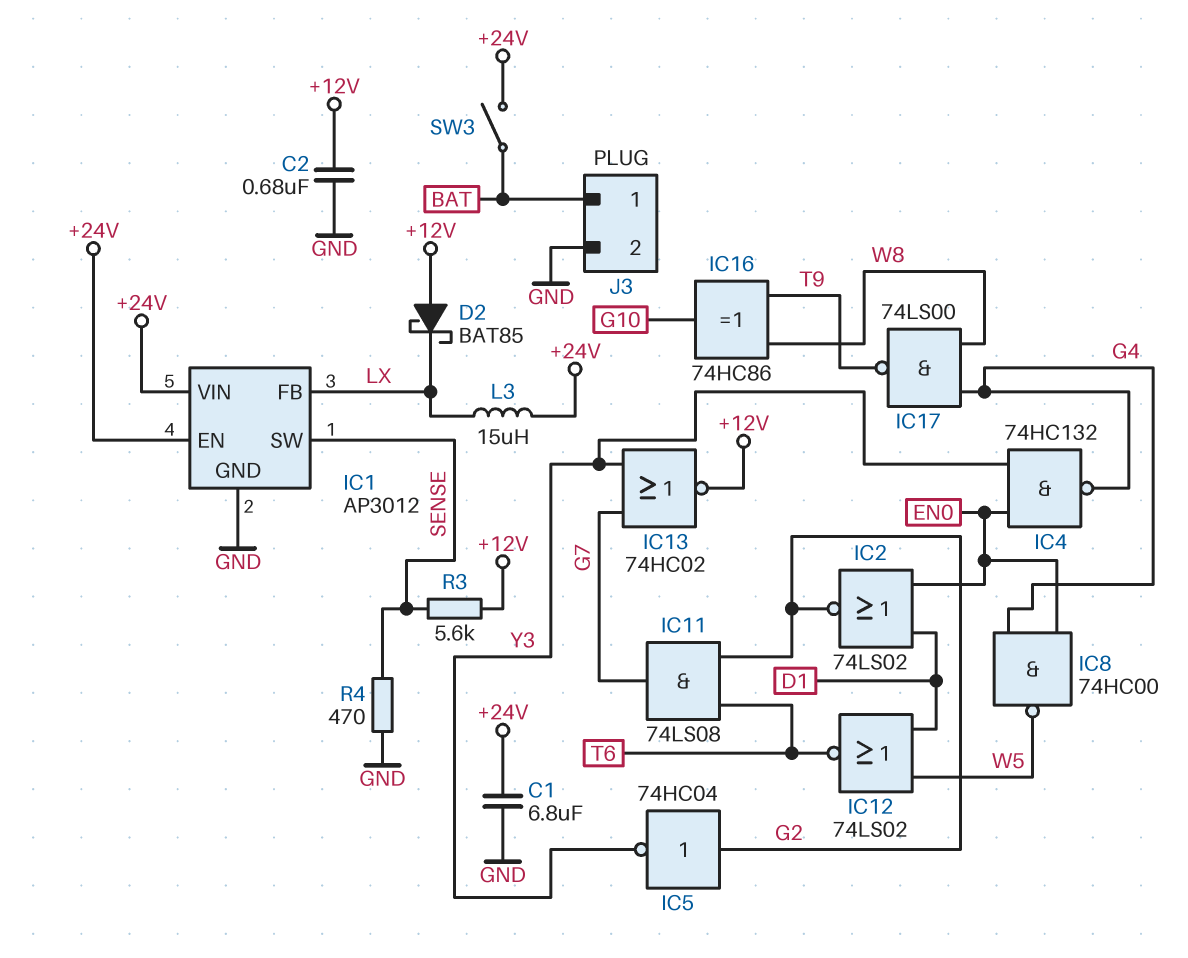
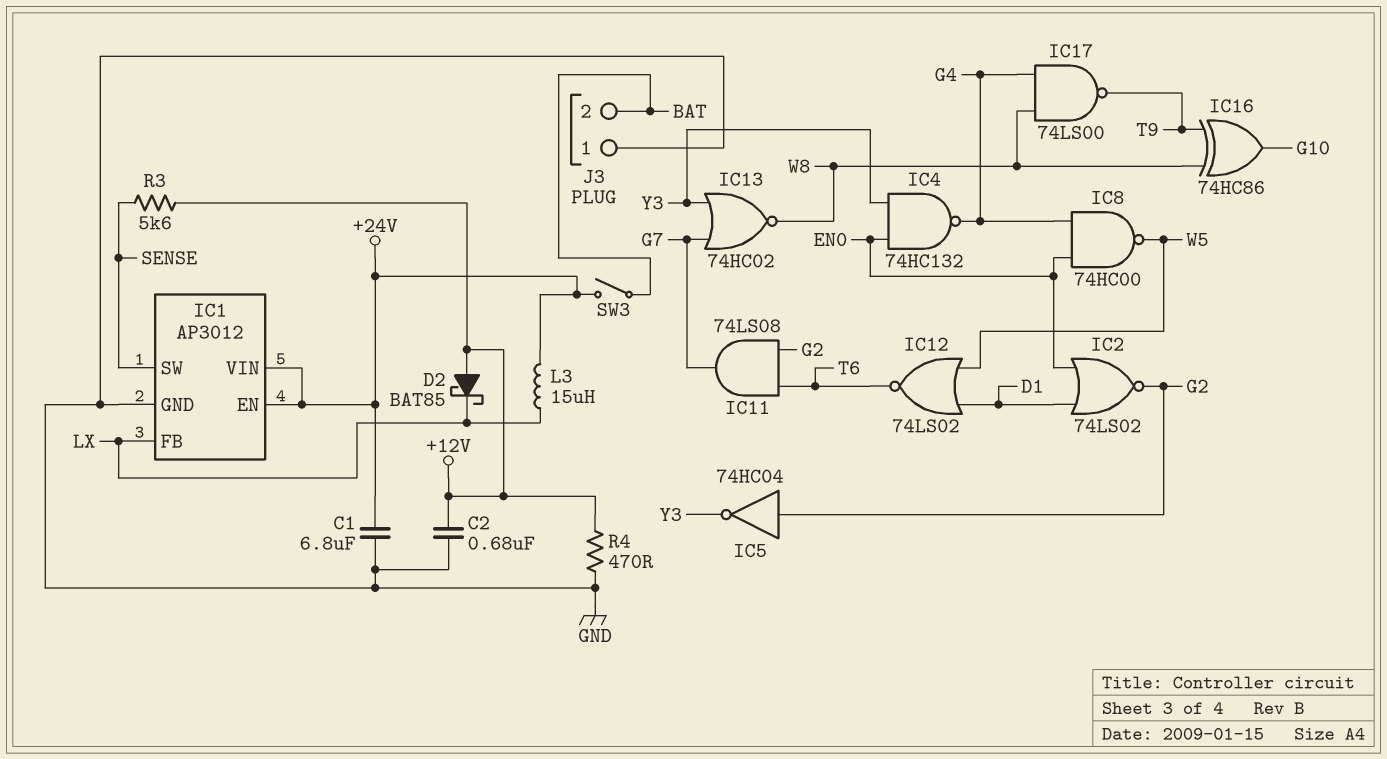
IC13: NOR 74HC02 (in G7, in Y3, out +12V) -> NOR 74HC02 (in G7, in Y3, out W8)
J3 pin 1: BAT -> GND
J3 pin 2: GND -> BAT
R4: 470 (GND, SENSE) -> 470 (+12V, GND)

